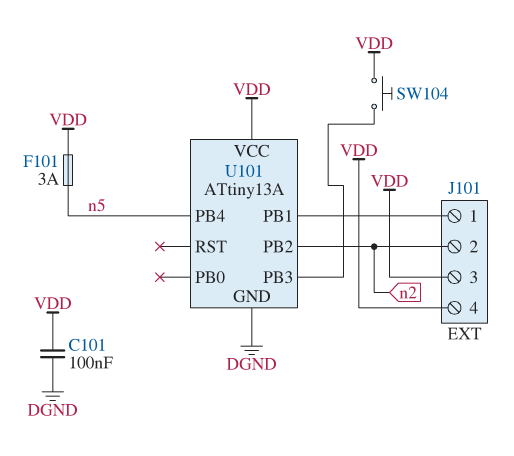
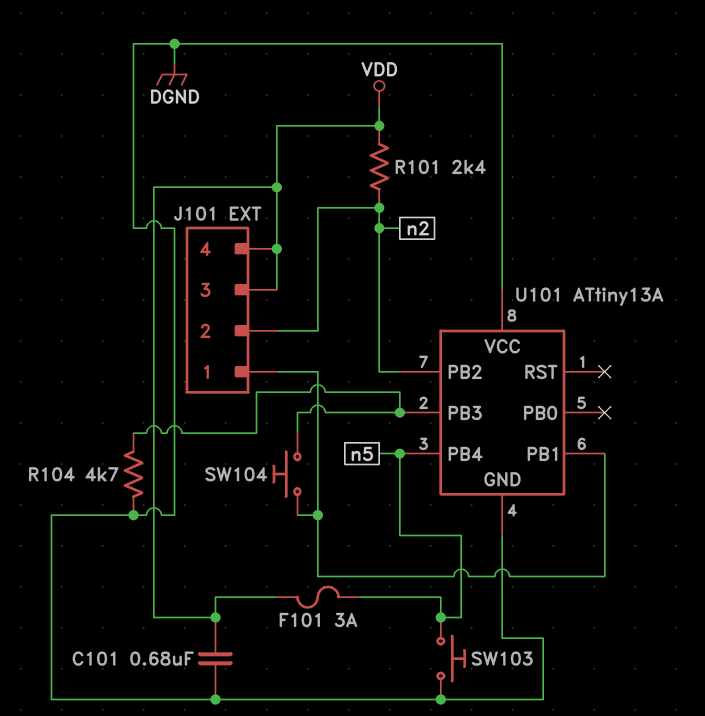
C101: 100nF (DGND, VDD) -> 680nF (DGND, VDD)
R101: none -> 2.4k (VDD, n2)
R104: none -> 4.7k (DGND, U101/PB3)
SW103: none -> button (DGND, n5)
SW104: button (U101/PB3, VDD) -> button (J101/1, U101/PB3)
U101 pin VCC: VDD -> DGND

